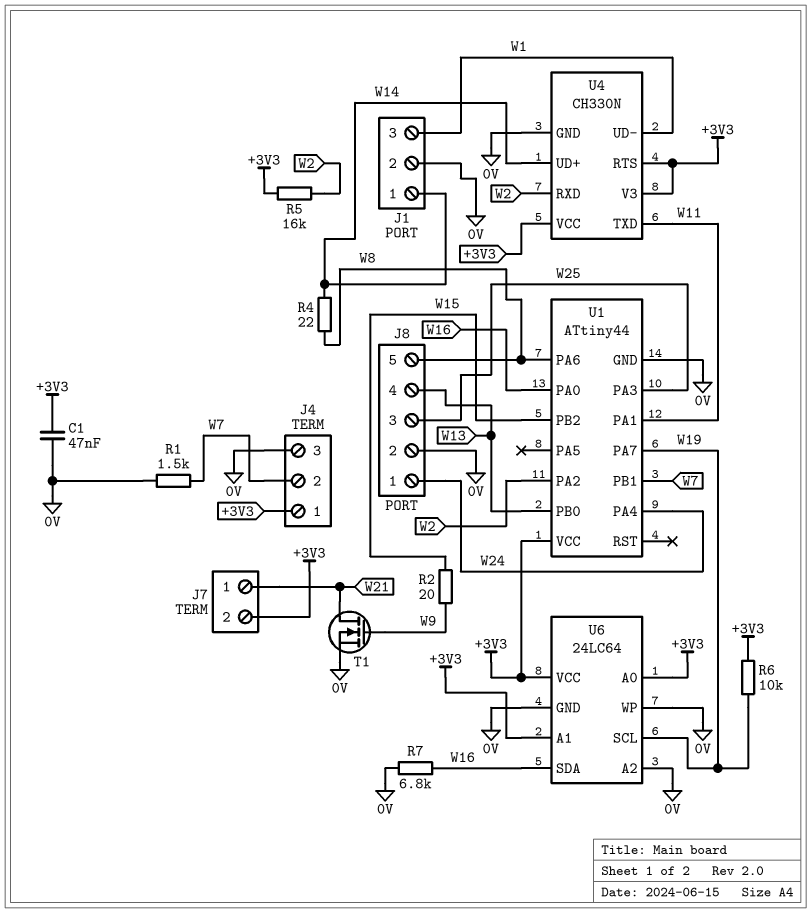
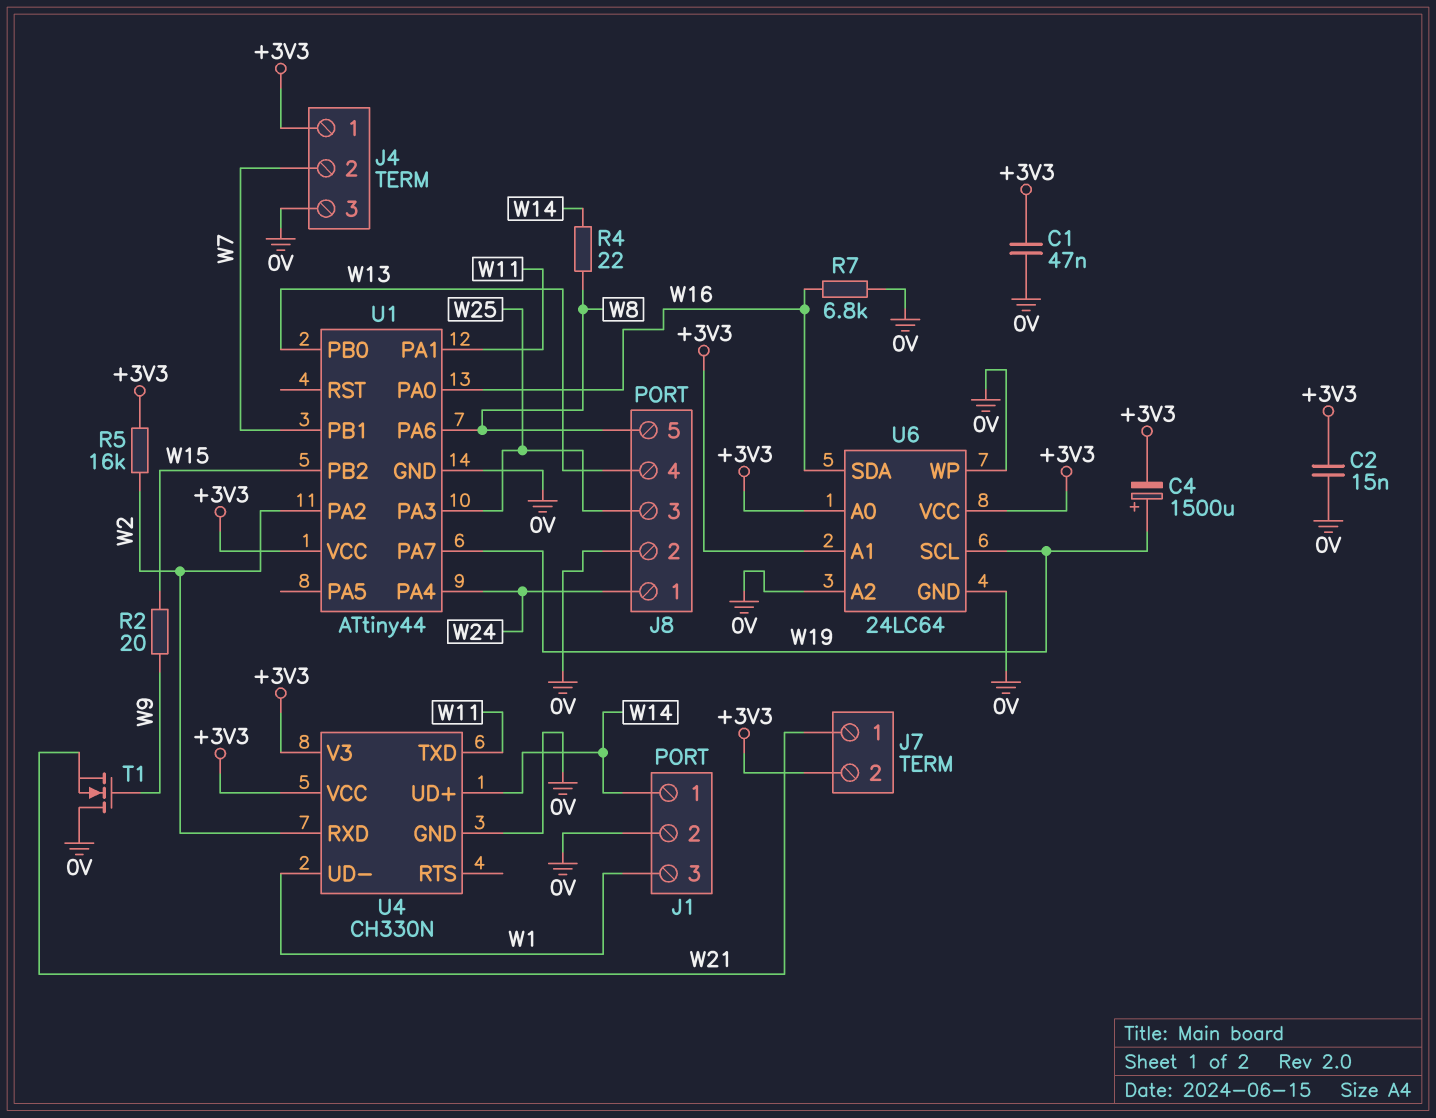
C2: none -> 15nF (+3V3, 0V)
C4: none -> 1500uF (plus W19, minus +3V3)
R1: 1.5k (0V, W7) -> none
R6: 10k (+3V3, W19) -> none
T1: NMOS (G W9, D W21, S 0V) -> NMOS (G W9, D 0V, S W21)
U4 pin RTS: +3V3 -> none

